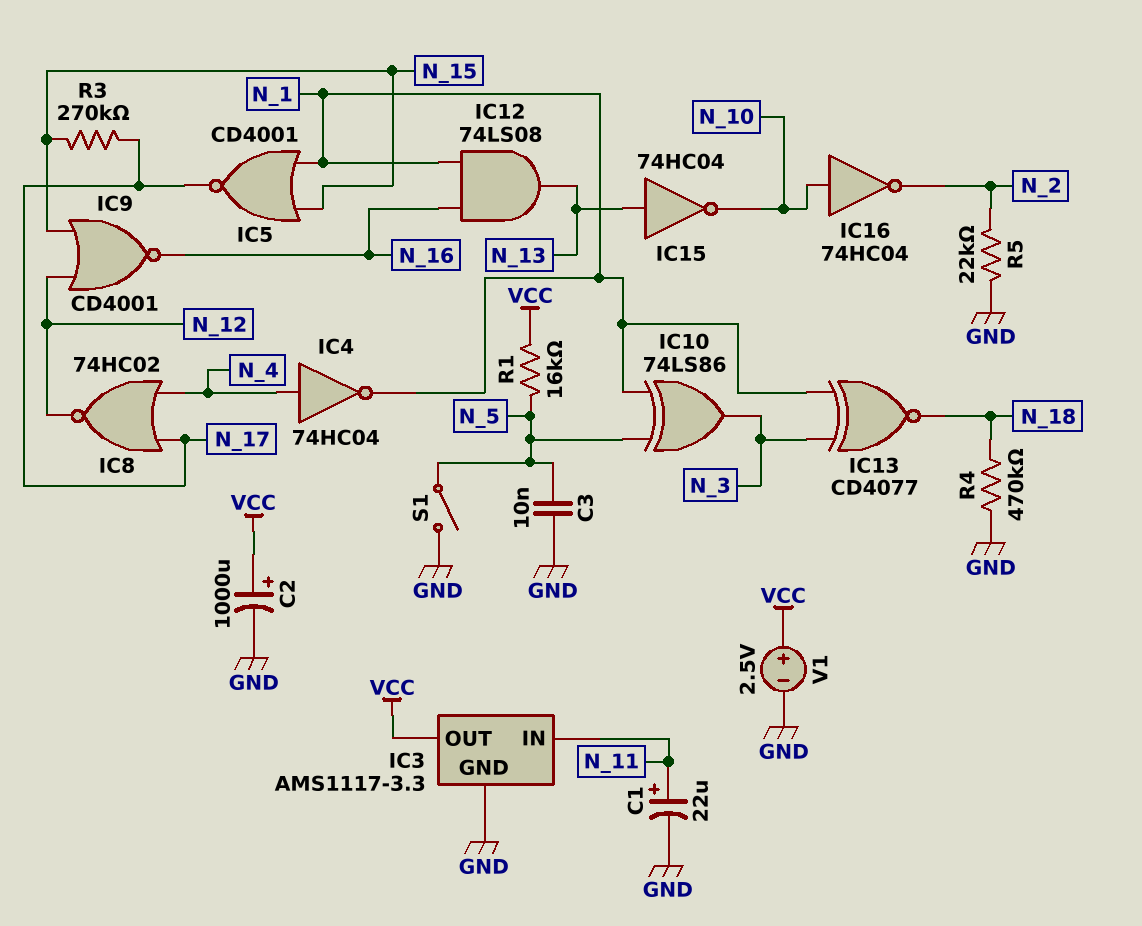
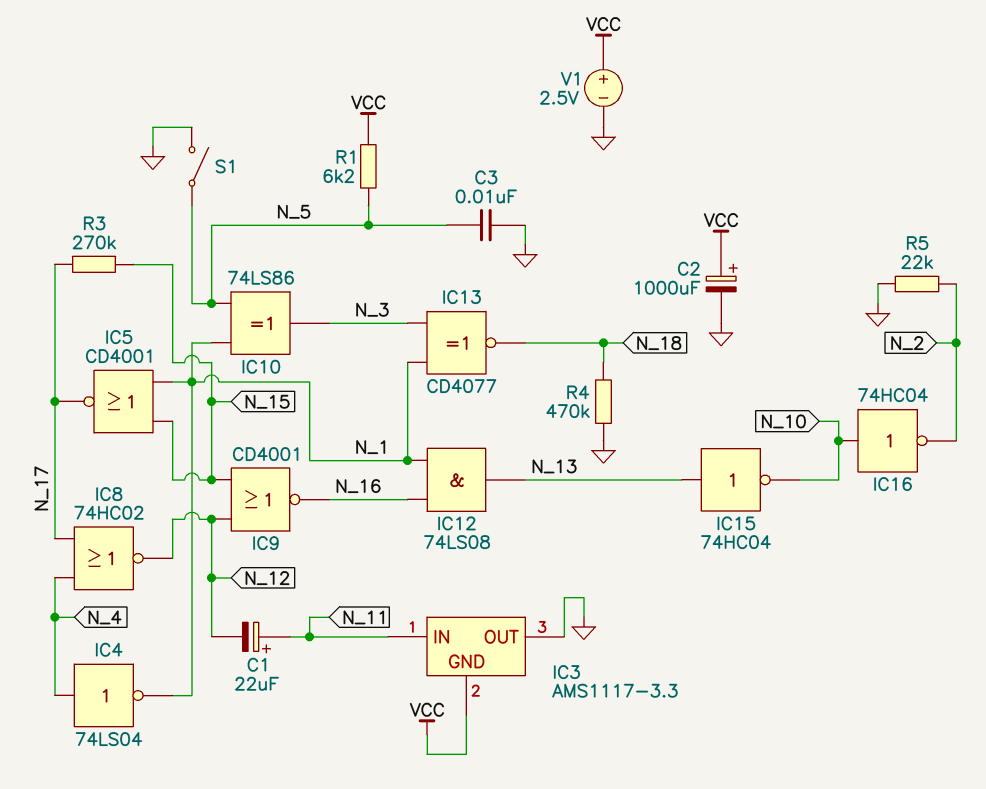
C1: 22uF (plus N_11, minus GND) -> 22uF (plus N_11, minus N_12)
IC3 pin GND: GND -> VCC
IC3 pin OUT: VCC -> GND
IC4: NOT 74HC04 (in N_4, out N_1) -> NOT 74LS04 (in N_4, out N_1)
R1: 16k (N_5, VCC) -> 6.2k (N_5, VCC)

